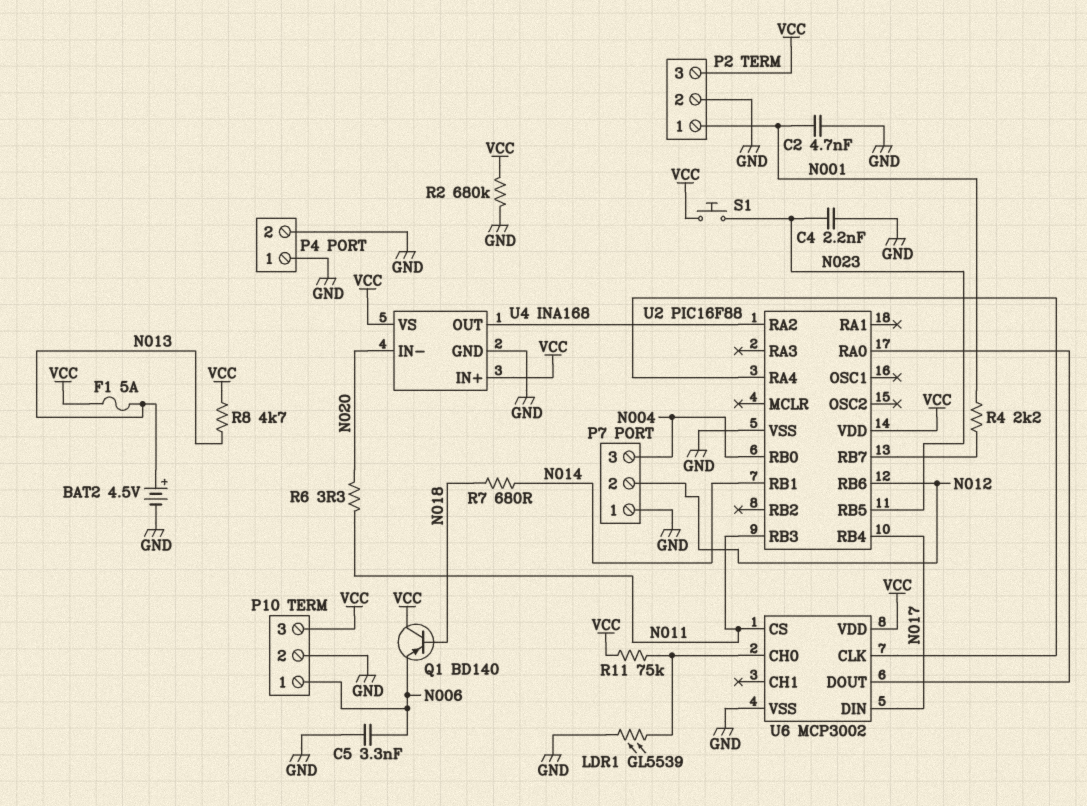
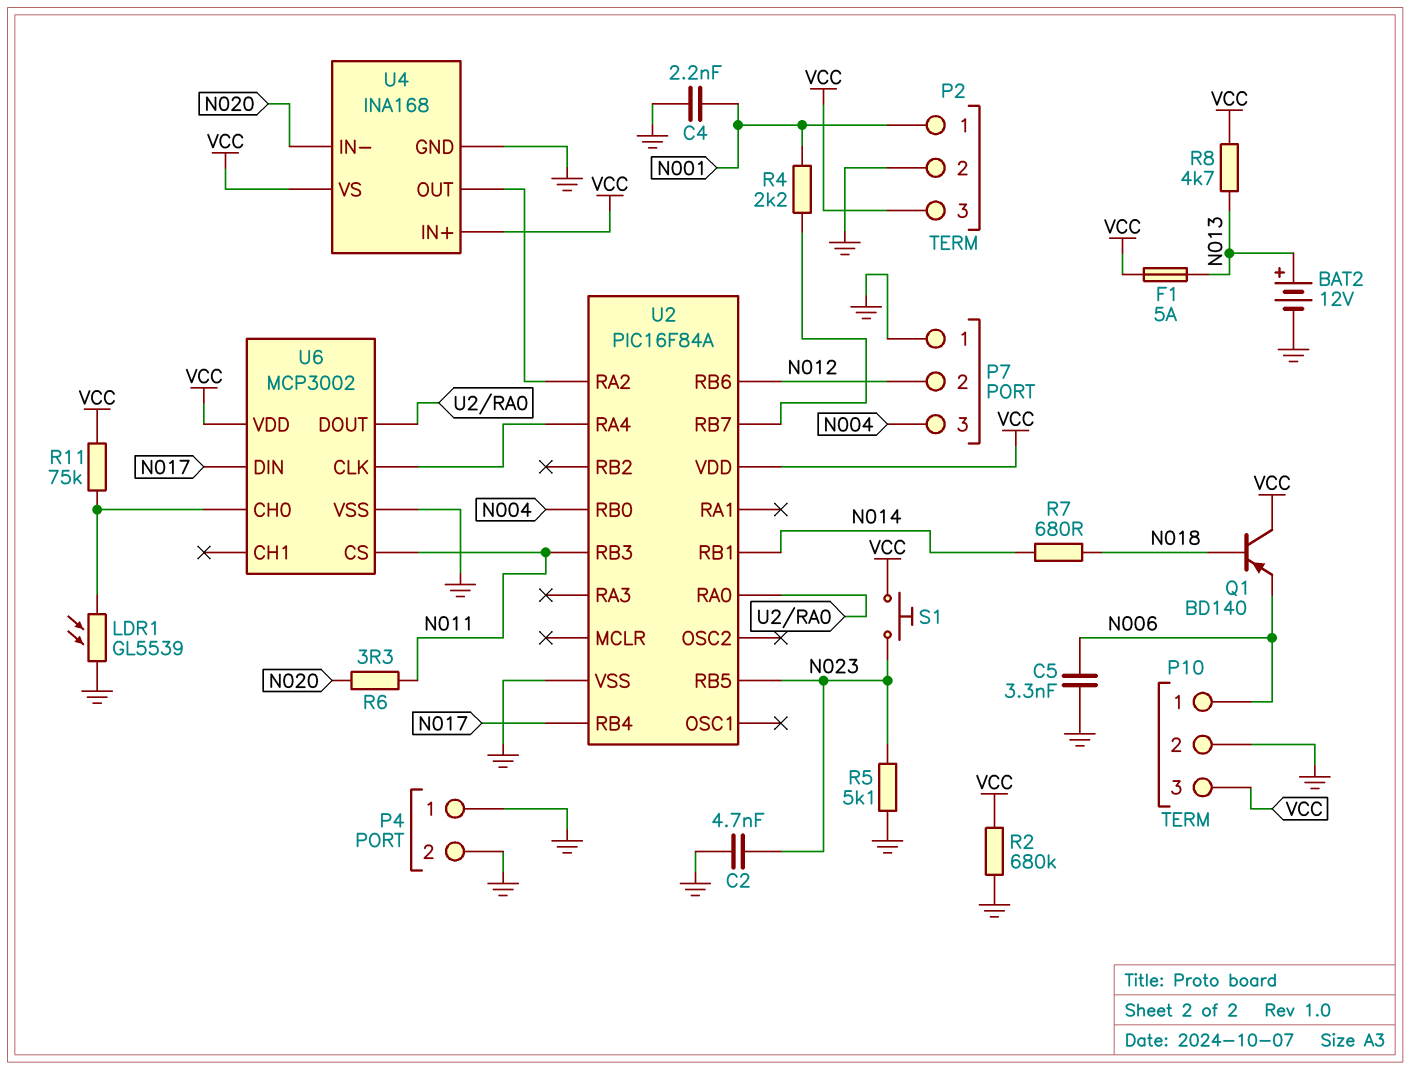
BAT2: 4.5V (plus N013, minus GND) -> 12V (plus N013, minus GND)
C2: 4.7nF (GND, N001) -> 4.7nF (GND, N023)
C4: 2.2nF (GND, N023) -> 2.2nF (GND, N001)
R5: none -> 5.1k (GND, N023)
U2: PIC16F88 -> PIC16F84A

